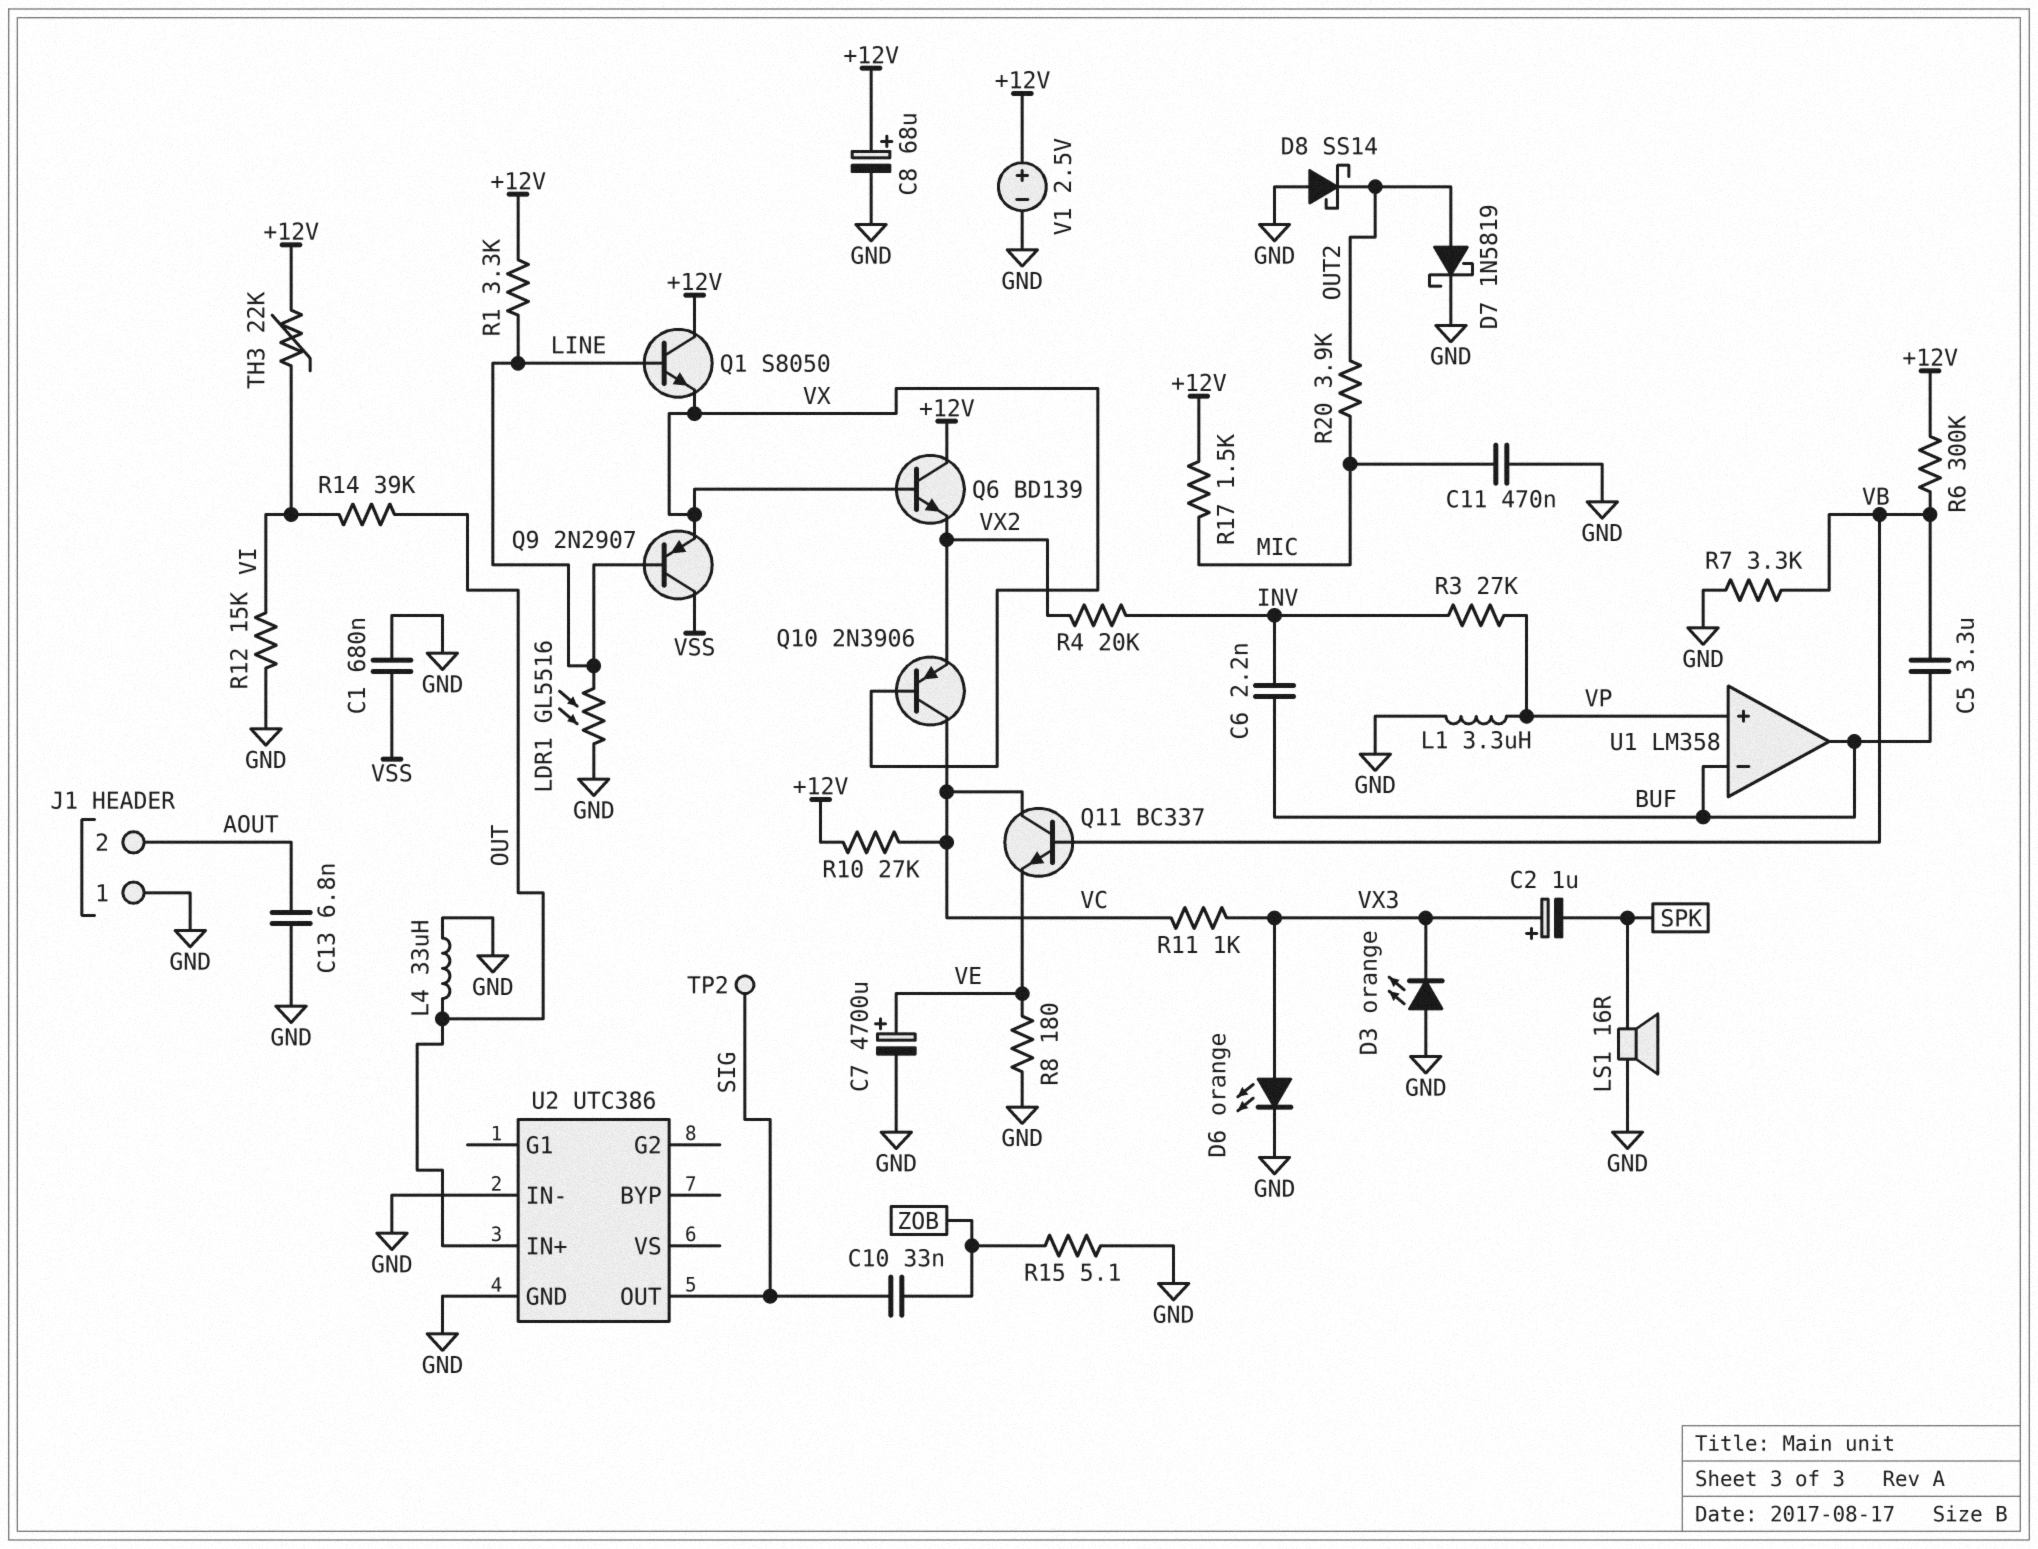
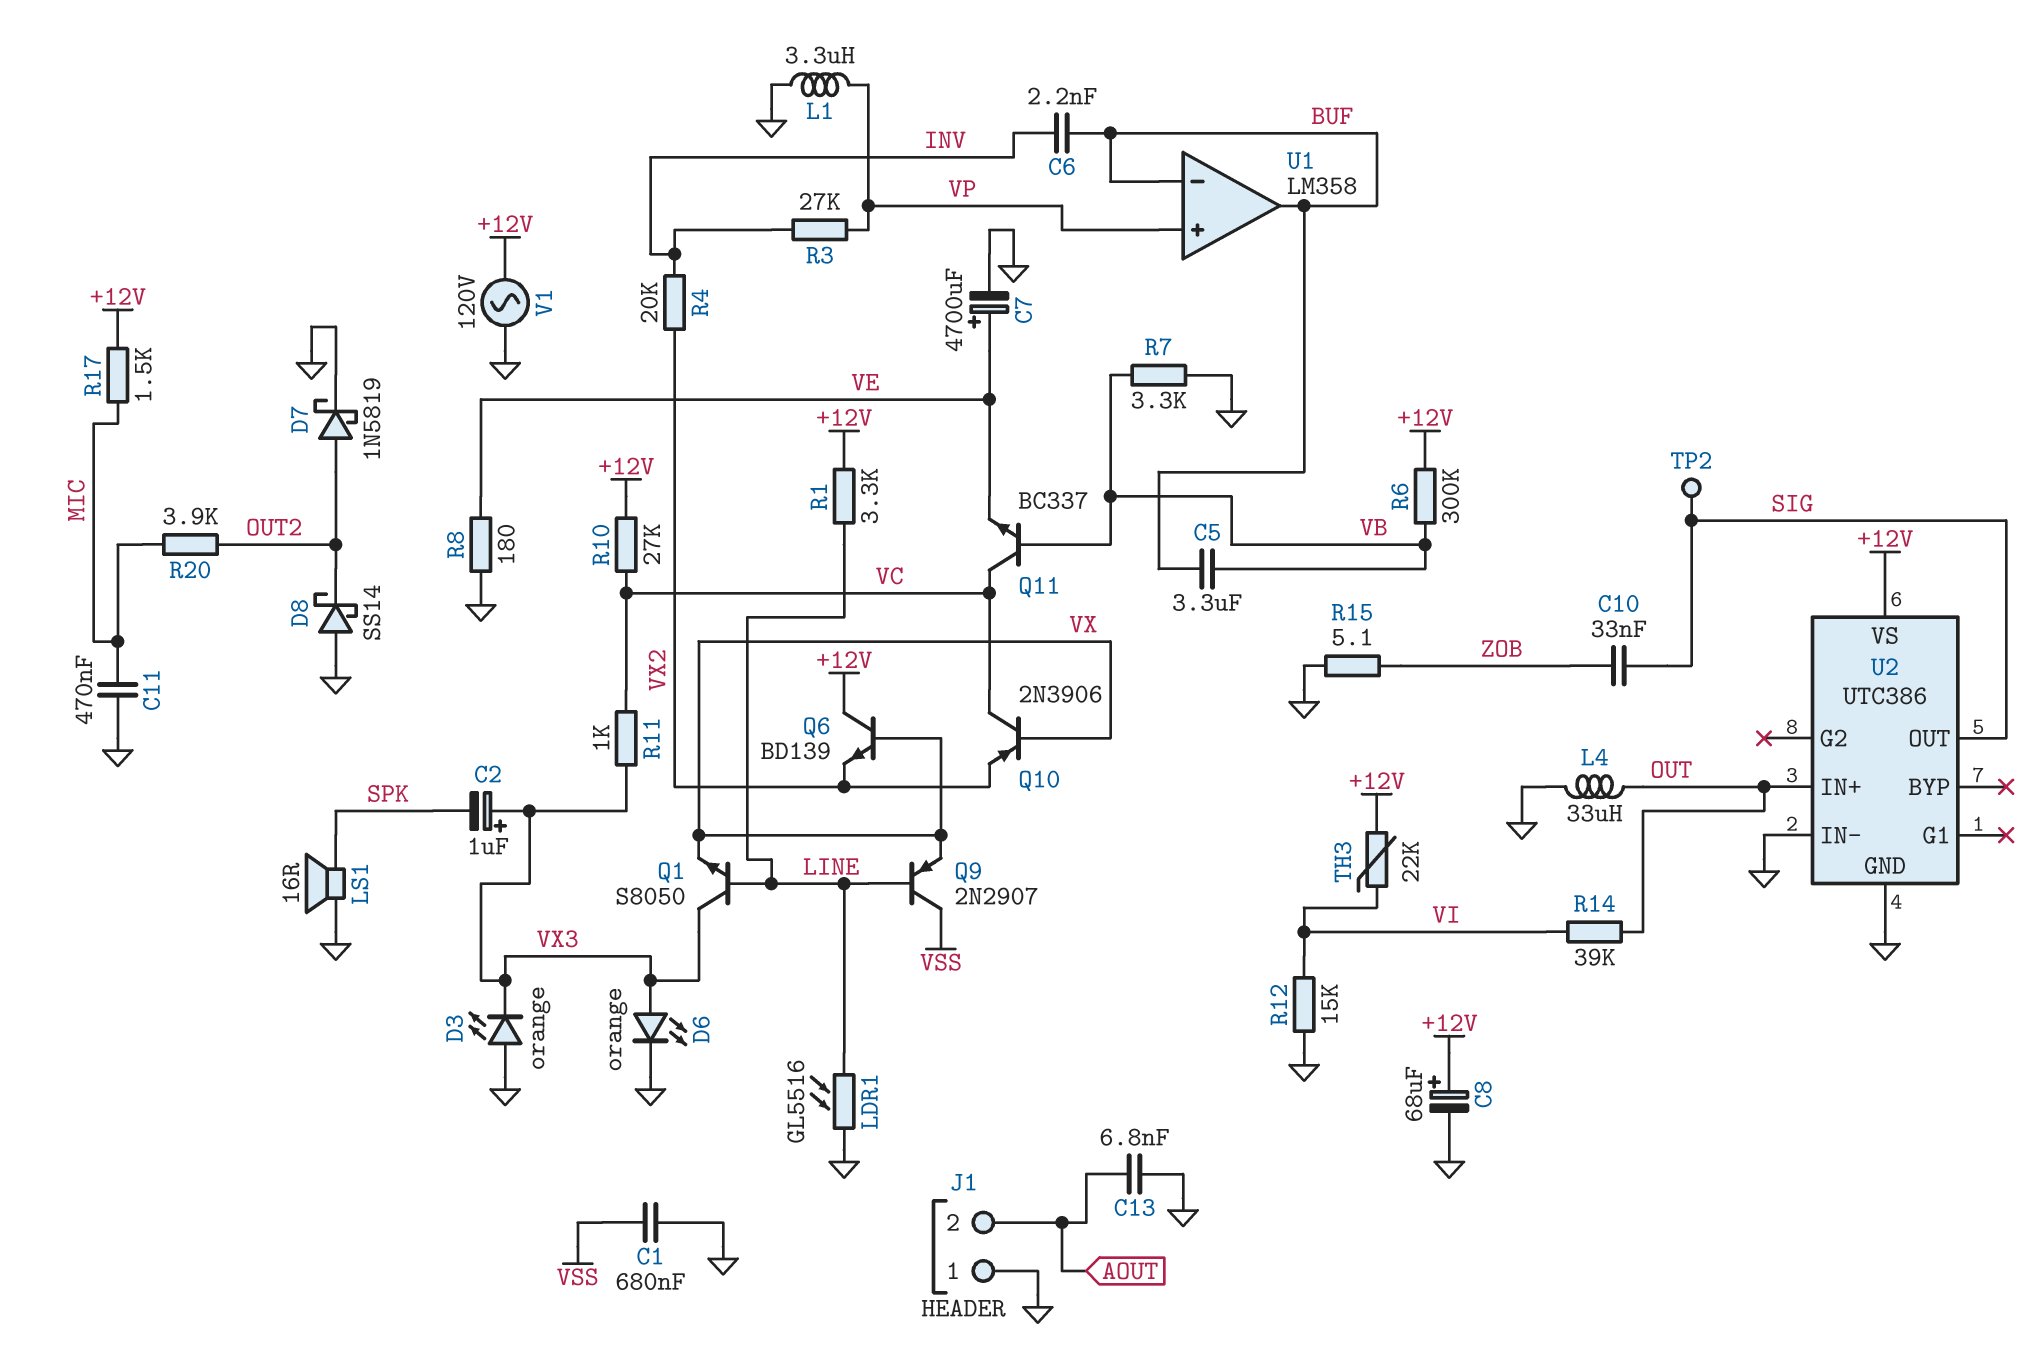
Q1: NPN S8050 (B LINE, C +12V, E VX) -> NPN S8050 (B LINE, C VX3, E VX)
U2 pin VS: none -> +12V
V1: 2.5V (plus +12V, minus GND) -> AC 120V (+12V, GND)

